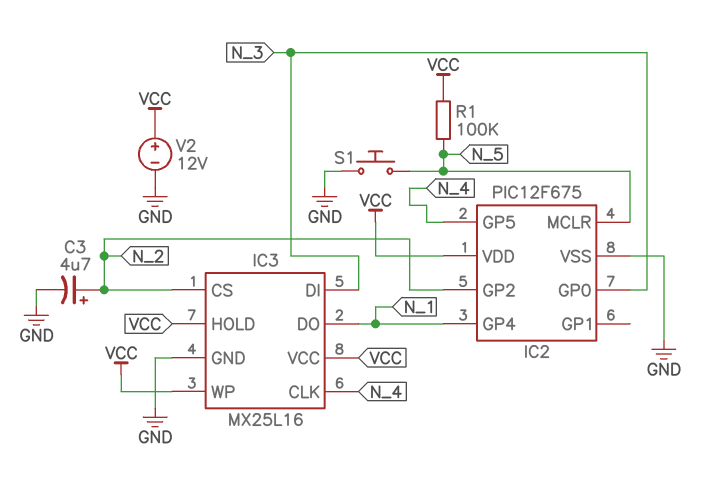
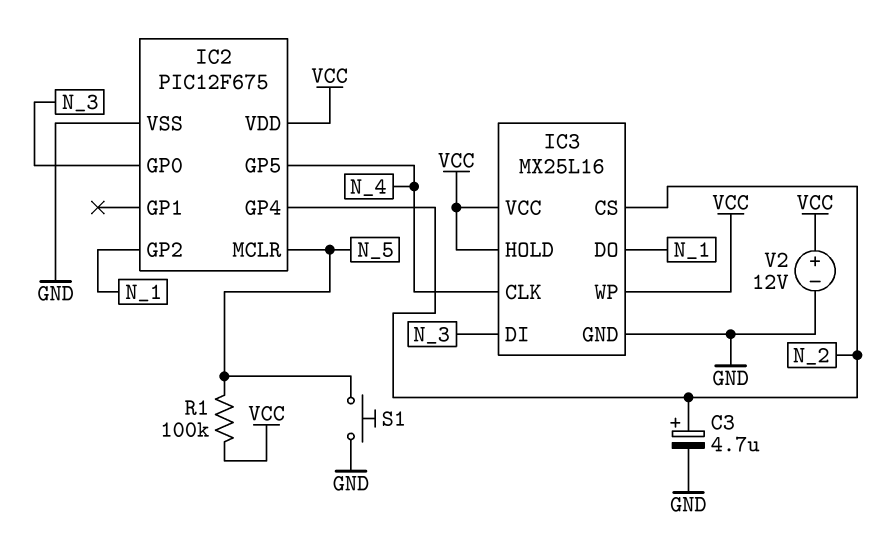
IC2 pin GP2: N_2 -> N_1
IC2 pin GP4: N_1 -> N_2

